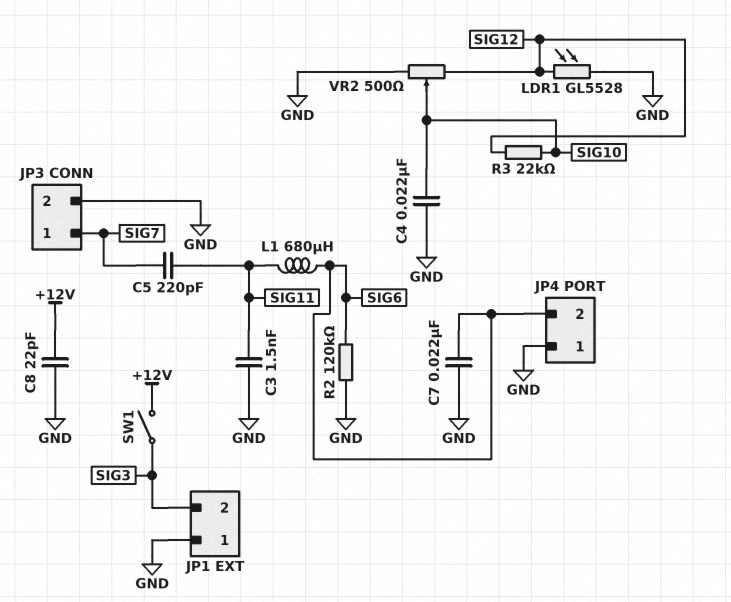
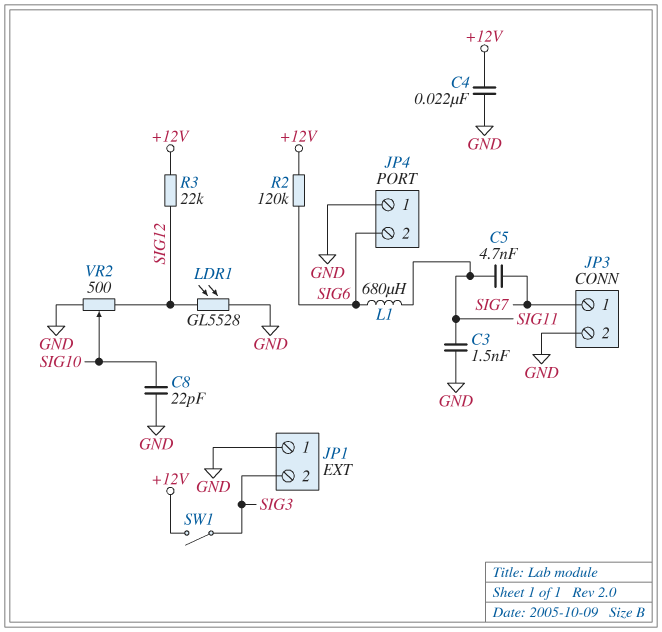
C4: 22nF (GND, SIG10) -> 22nF (+12V, GND)
C5: 220pF (SIG7, SIG11) -> 4.7nF (SIG7, SIG11)
C7: 22nF (GND, SIG6) -> none
C8: 22pF (+12V, GND) -> 22pF (GND, SIG10)
R2: 120k (GND, SIG6) -> 120k (+12V, SIG6)
R3: 22k (SIG10, SIG12) -> 22k (+12V, SIG12)

